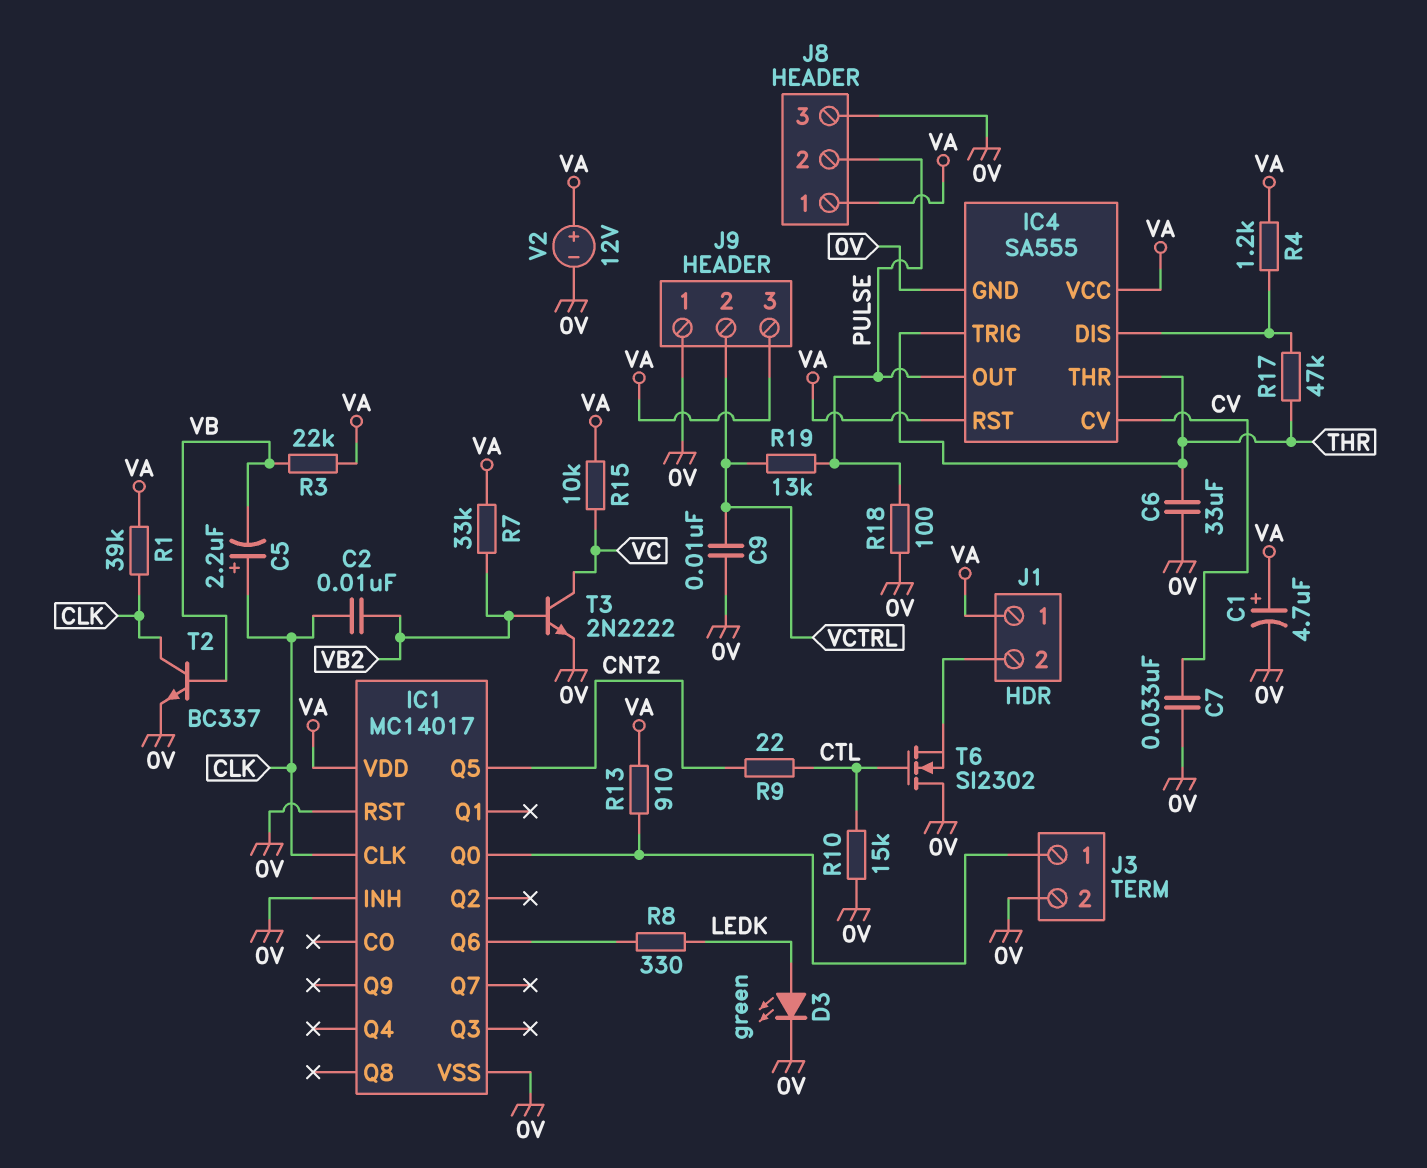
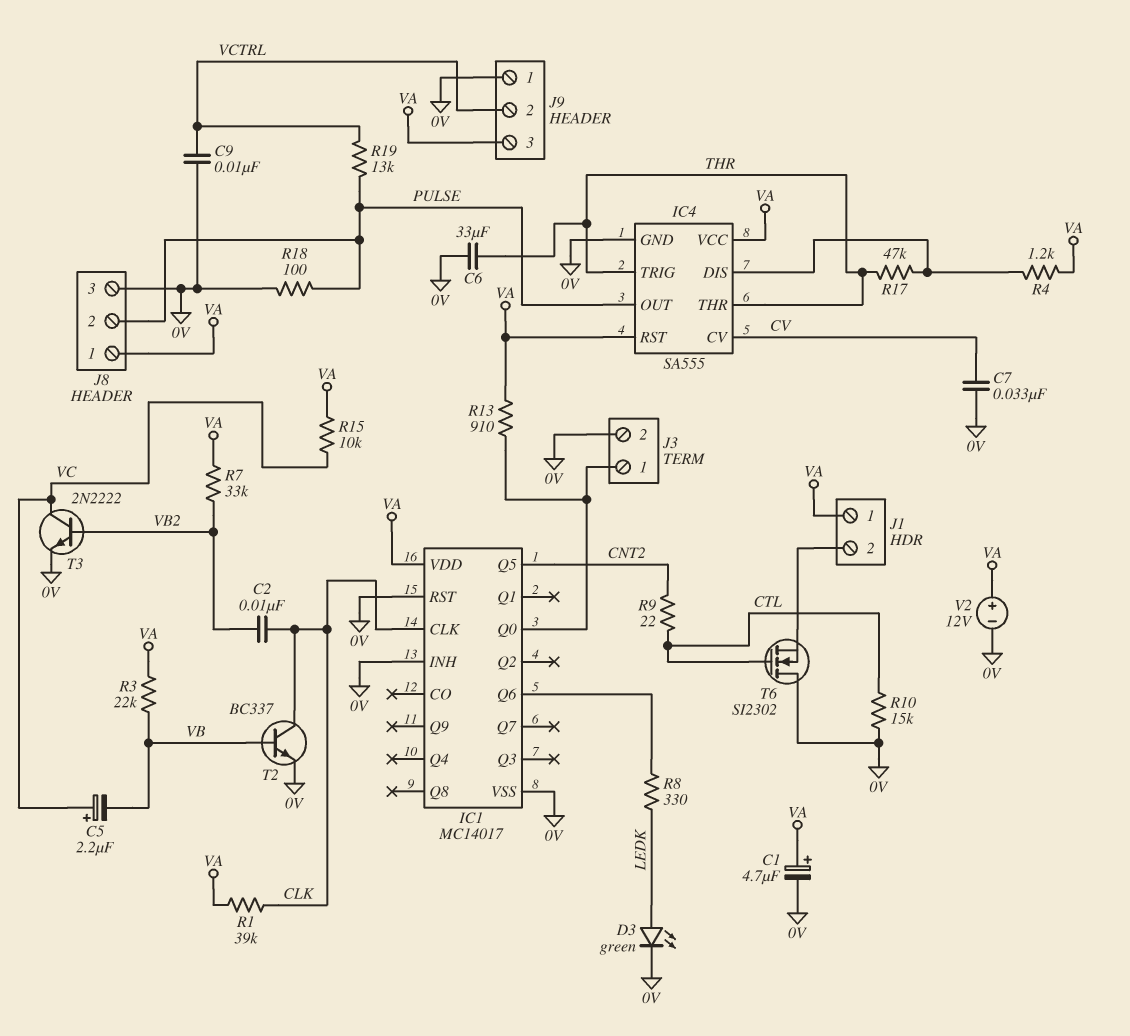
C5: 2.2uF (plus CLK, minus VB) -> 2.2uF (plus VC, minus VB)

